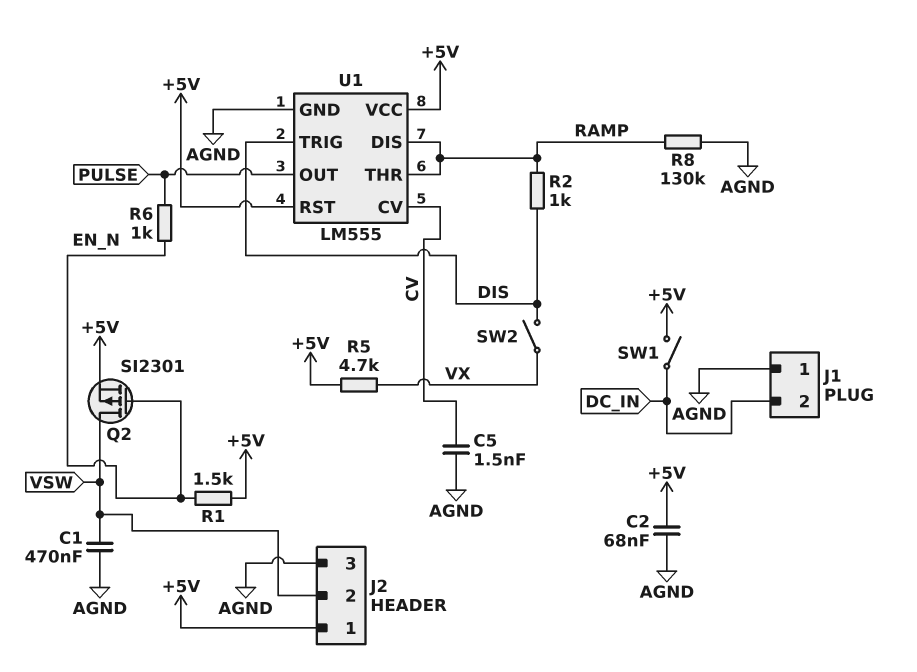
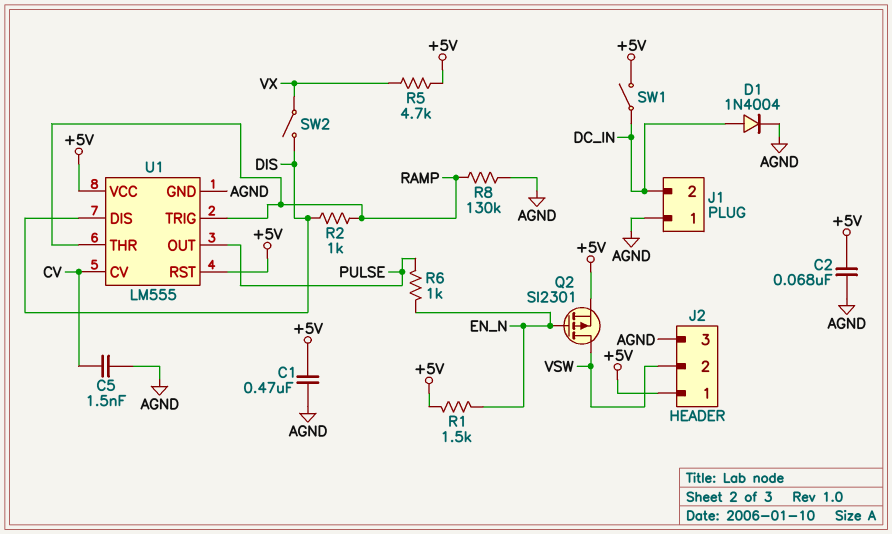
C1: 470nF (AGND, VSW) -> 470nF (+5V, AGND)
D1: none -> diode 1N4004 (A DC_IN, K AGND)
U1 pin DIS: RAMP -> DIS
U1 pin TRIG: DIS -> RAMP

